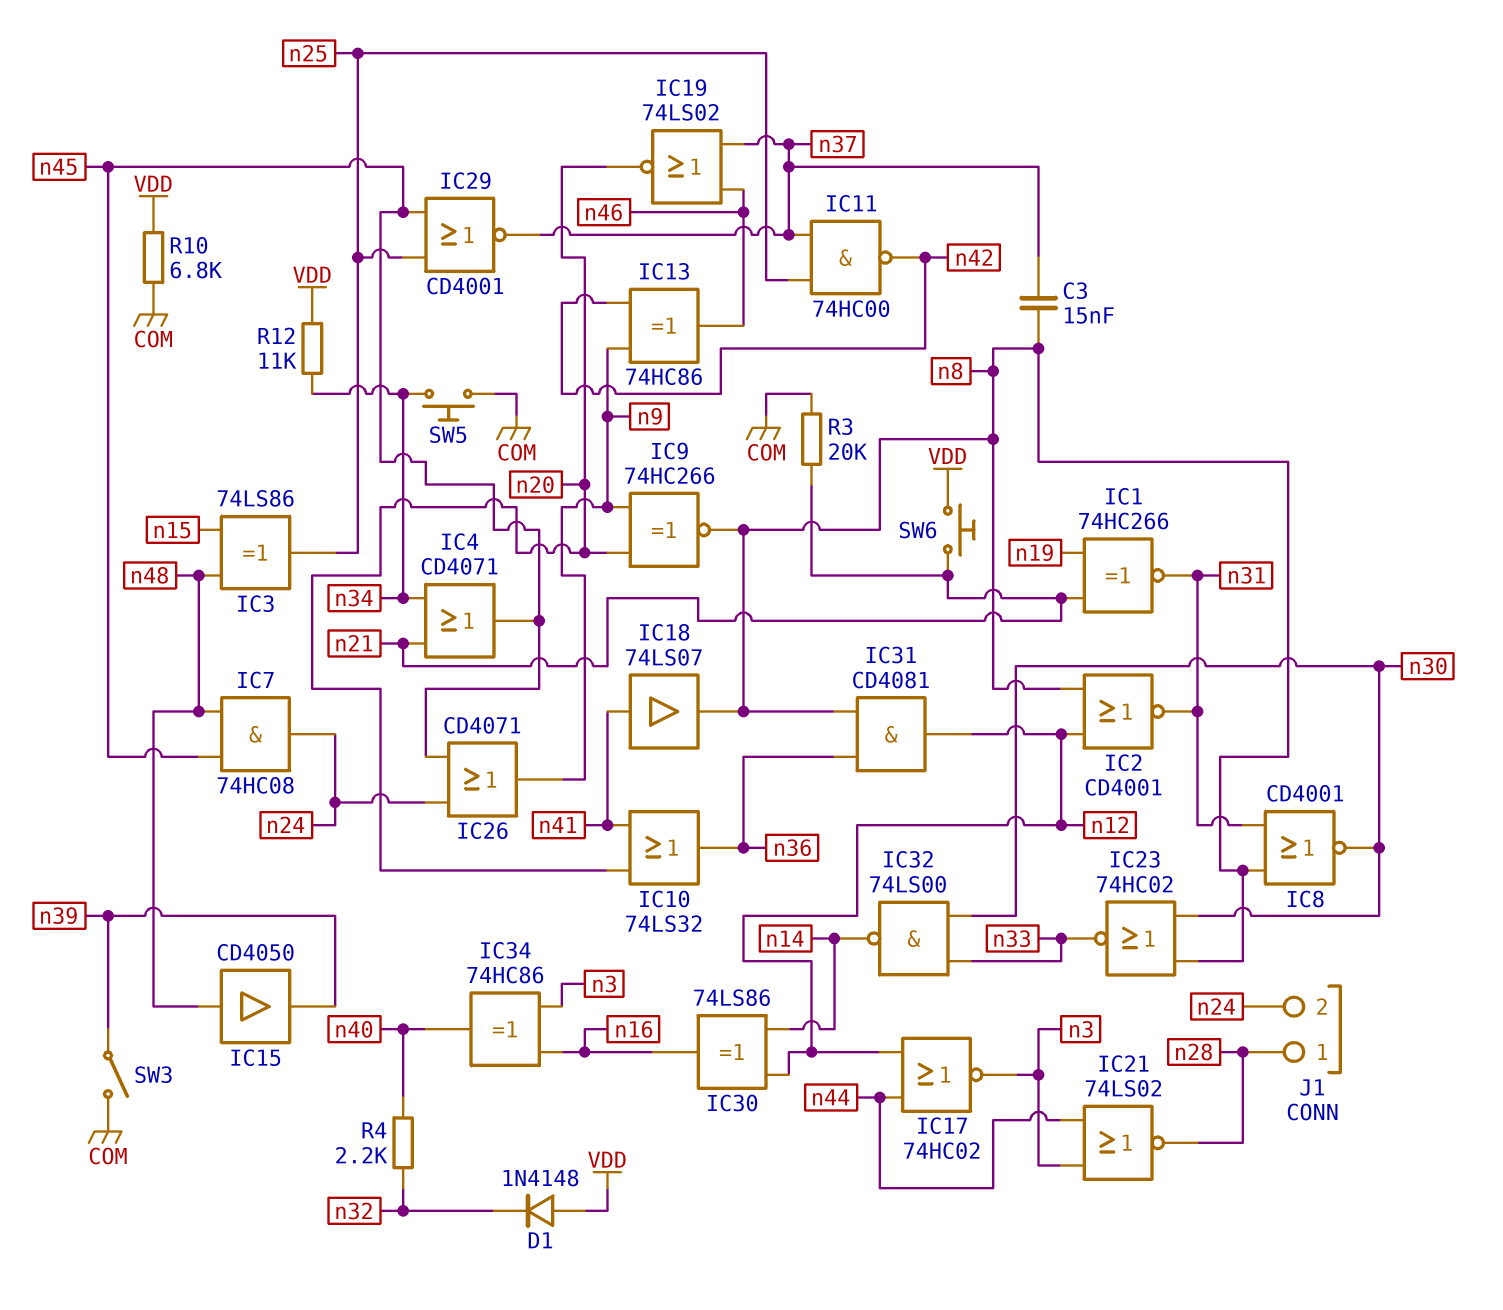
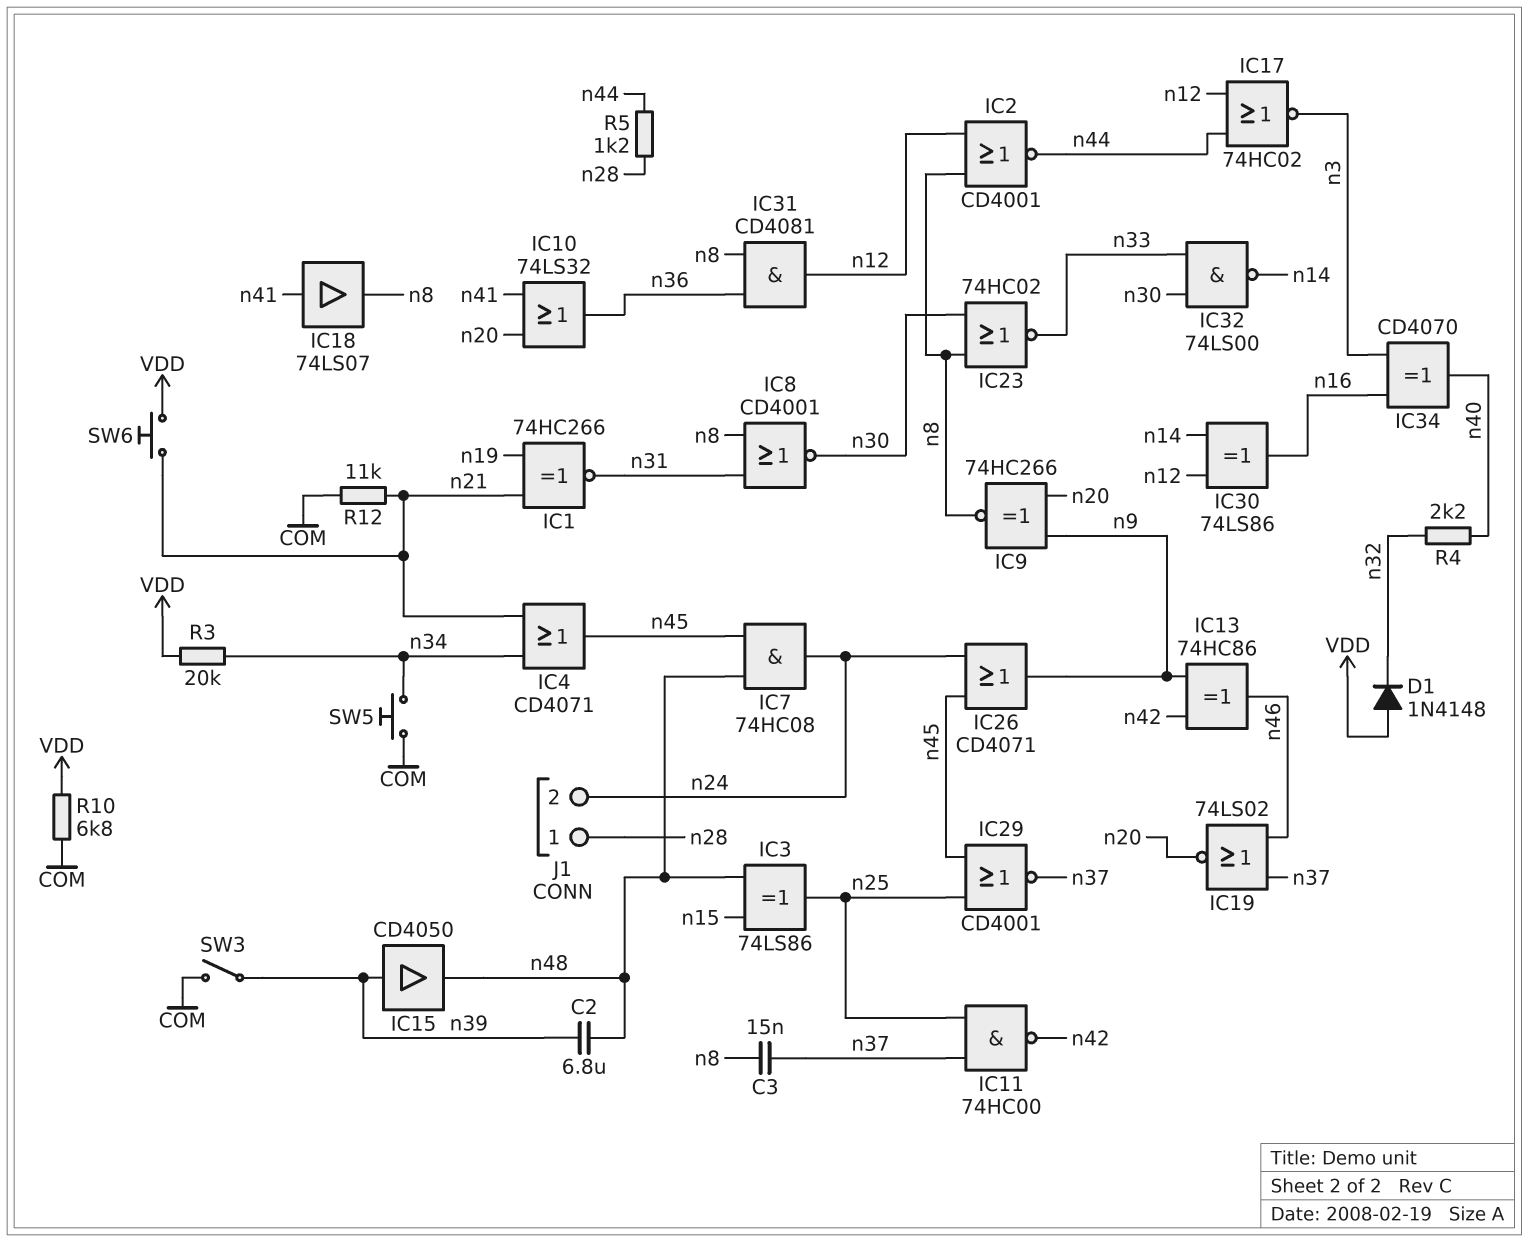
C2: none -> 6.8uF (n39, n48)
IC2: NOR CD4001 (in n8, in n12, out n31) -> NOR CD4001 (in n8, in n12, out n44)
IC15: buffer CD4050 (in n48, out n39) -> buffer CD4050 (in n39, out n48)
IC21: NOR 74LS02 (in n3, in n44, out n28) -> none
IC34: XOR 74HC86 (in n3, in n16, out n40) -> XOR CD4070 (in n3, in n16, out n40)
R3: 20k (COM, n21) -> 20k (VDD, n34)
R5: none -> 1.2k (n28, n44)
R12: 11k (VDD, n34) -> 11k (COM, n21)

